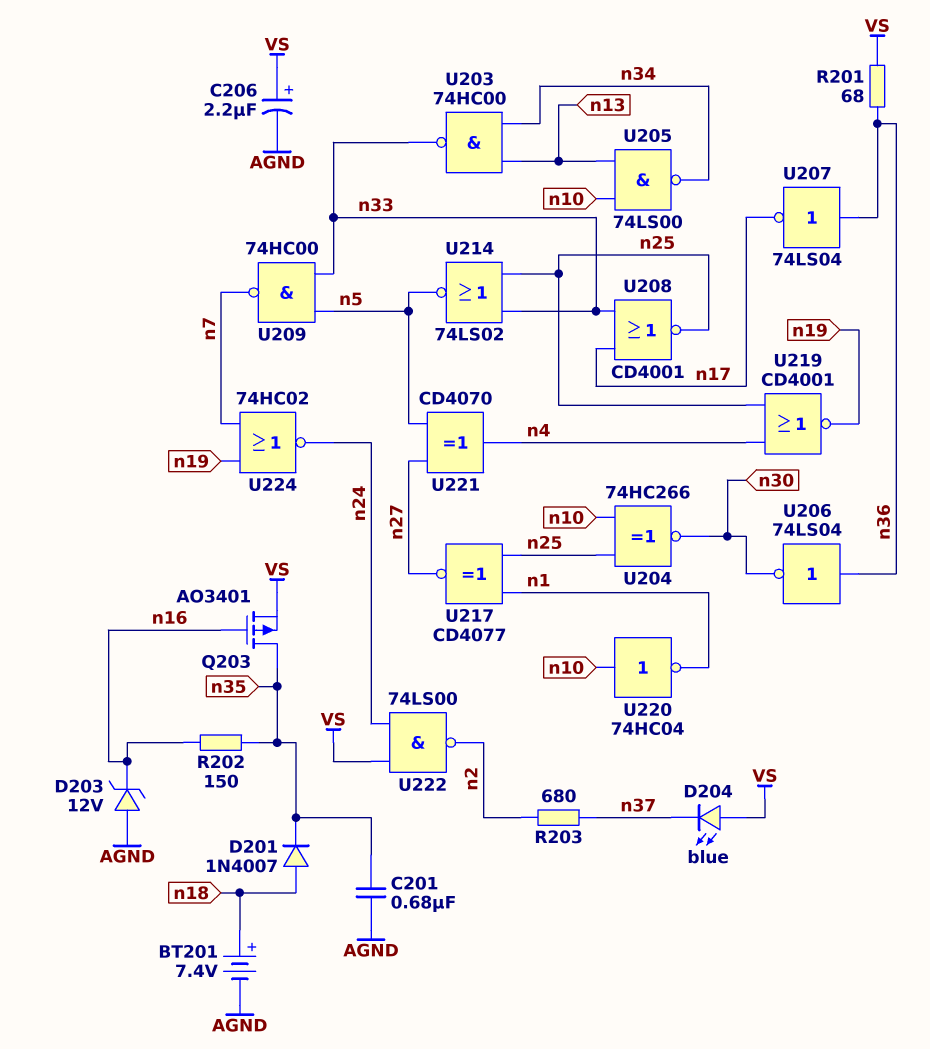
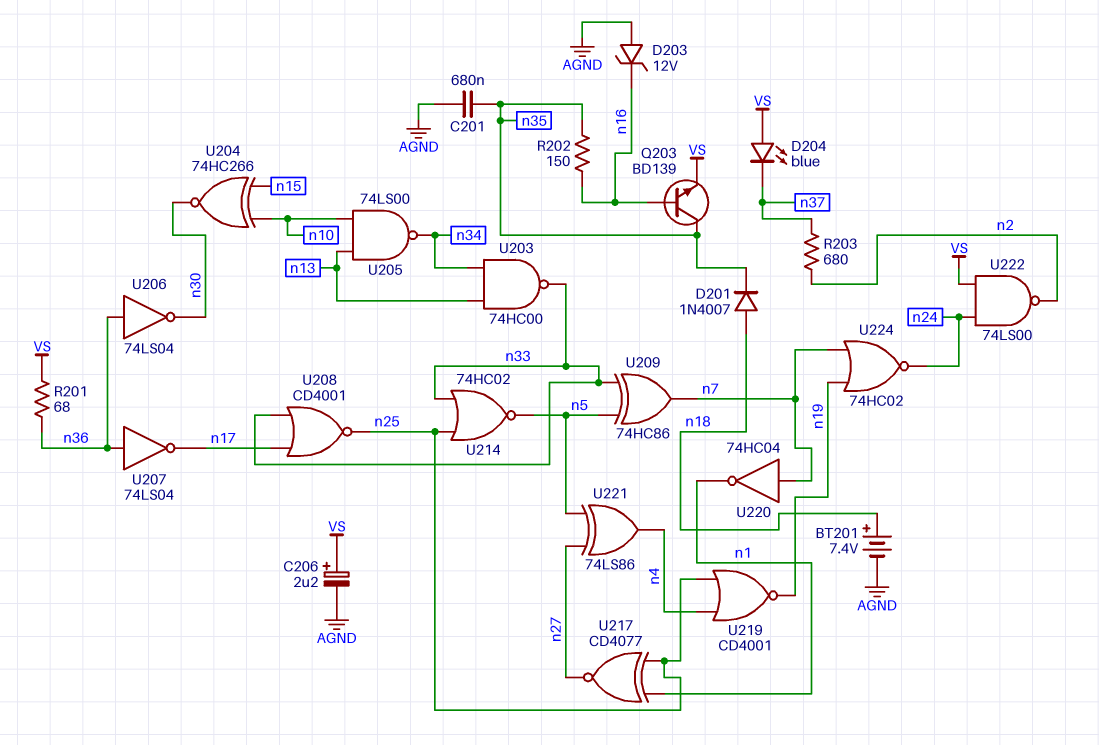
Q203: PMOS AO3401 (G n16, D n35, S VS) -> NPN BD139 (B n16, C n35, E VS)
U204: XNOR 74HC266 (in n10, in n25, out n30) -> XNOR 74HC266 (in n10, in n15, out n30)
U209: NAND 74HC00 (in n5, in n33, out n7) -> XOR 74HC86 (in n5, in n33, out n7)
U214: NOR 74LS02 (in n25, in n33, out n5) -> NOR 74HC02 (in n25, in n33, out n5)
U220: NOT 74HC04 (in n10, out n1) -> NOT 74HC04 (in n7, out n1)
U221: XOR CD4070 (in n5, in n27, out n4) -> XOR 74LS86 (in n5, in n27, out n4)

